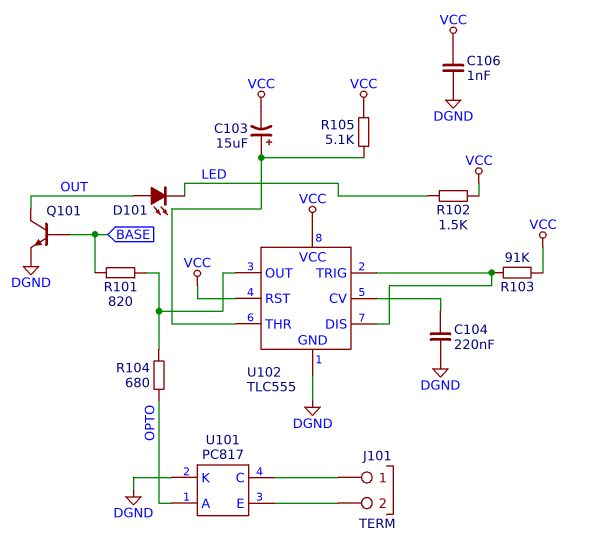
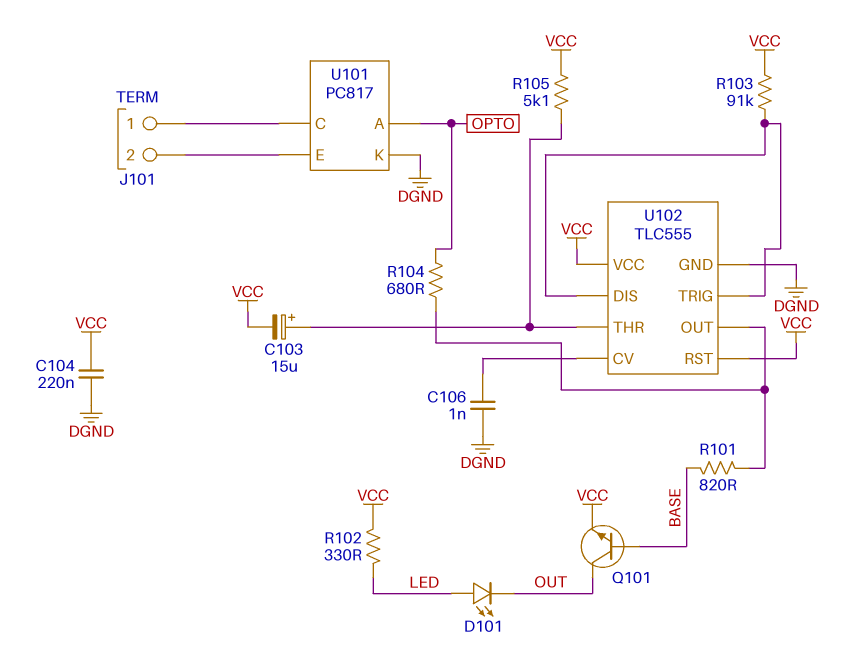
C104: 220nF (DGND, U102/CV) -> 220nF (DGND, VCC)
C106: 1nF (DGND, VCC) -> 1nF (DGND, U102/CV)
D101: LED (A OUT, K LED) -> LED (A LED, K OUT)
Q101: NPN (B BASE, C OUT, E DGND) -> NPN (B BASE, C OUT, E VCC)
R102: 1.5k (LED, VCC) -> 330 (LED, VCC)

